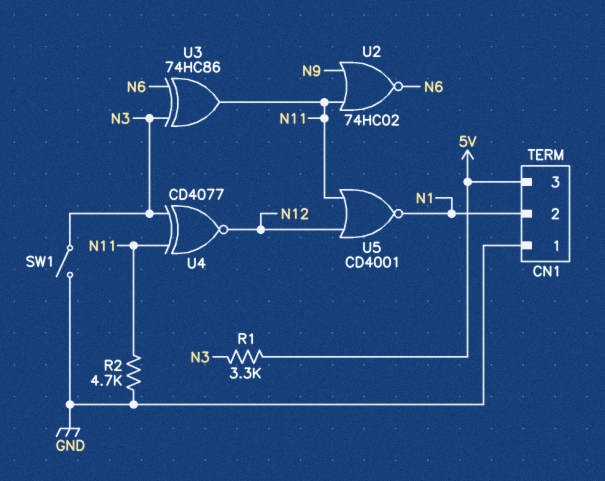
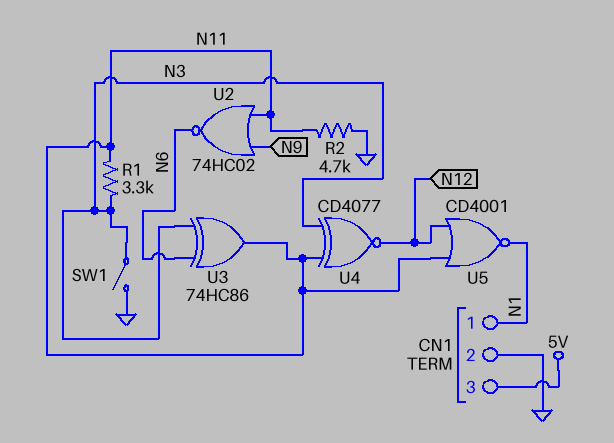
CN1 pin 1: GND -> N1
CN1 pin 2: N1 -> GND
R1: 3.3k (5V, N3) -> 3.3k (N3, N11)

